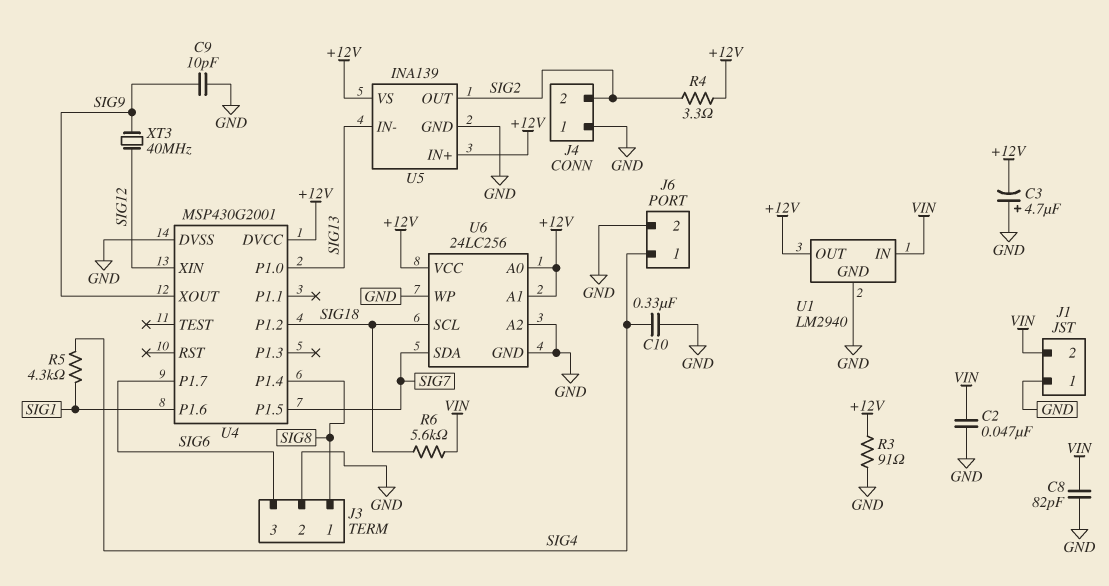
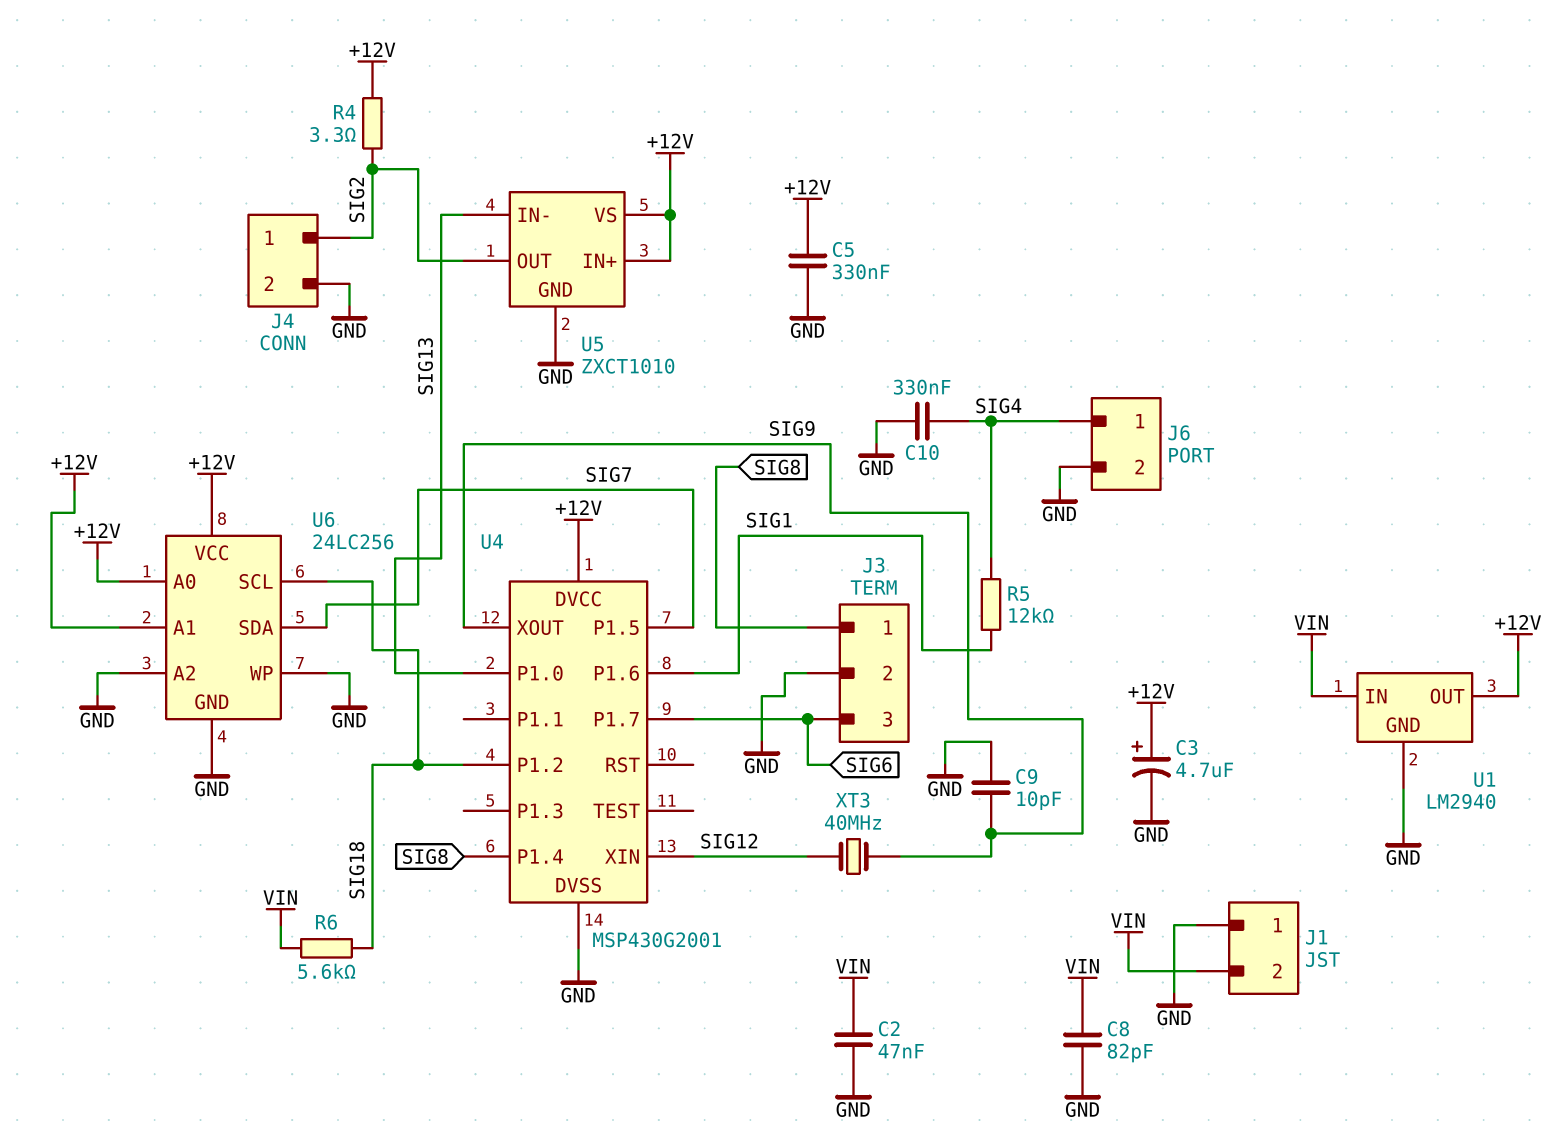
C3: 4.7uF (plus GND, minus +12V) -> 4.7uF (plus +12V, minus GND)
C5: none -> 330nF (+12V, GND)
J4 pin 1: GND -> SIG2
J4 pin 2: SIG2 -> GND
R3: 91 (+12V, GND) -> none
R5: 4.3k (SIG1, SIG4) -> 12k (SIG1, SIG4)
U5: INA139 -> ZXCT1010

